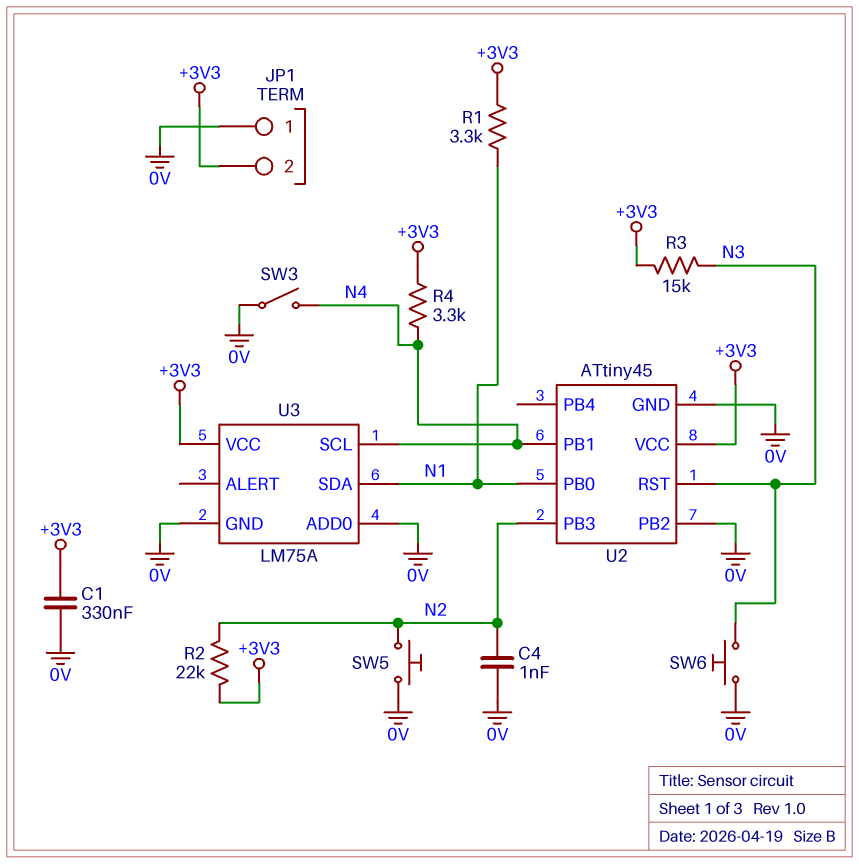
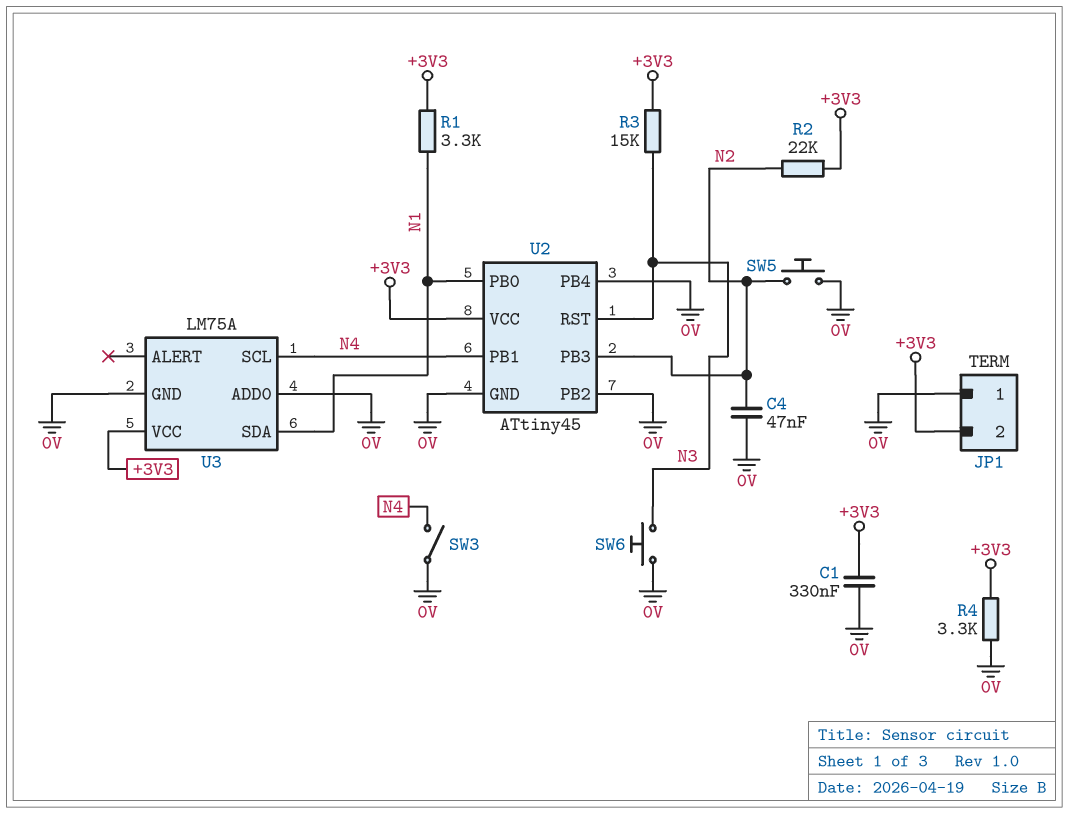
C4: 1nF (0V, N2) -> 47nF (0V, N2)
R4: 3.3k (+3V3, N4) -> 3.3k (+3V3, 0V)
U2 pin PB4: none -> 0V

